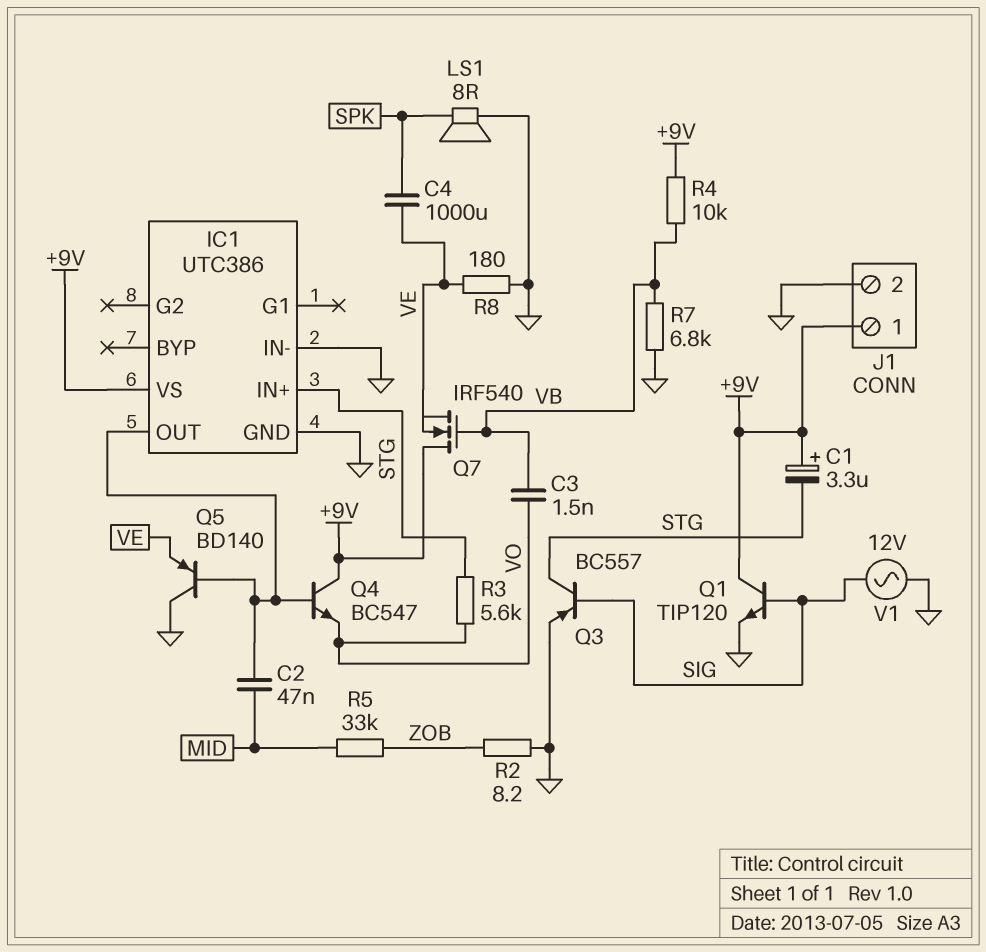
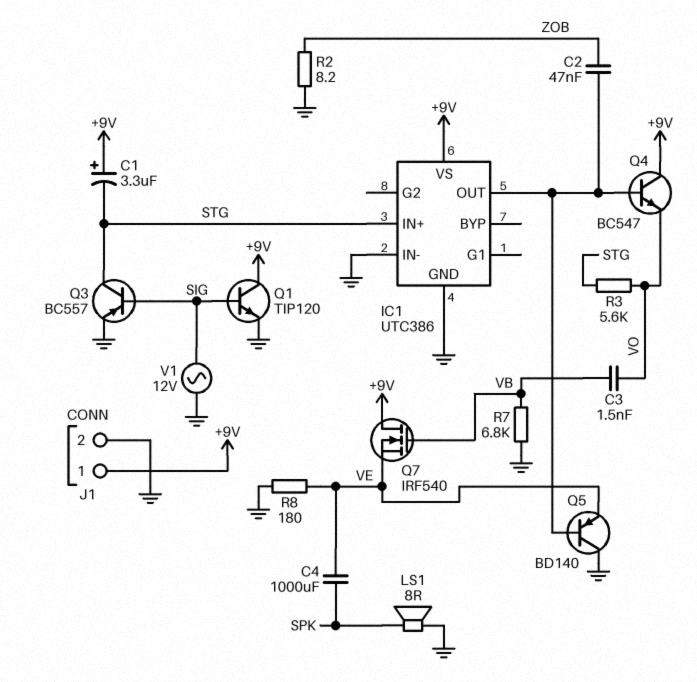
C2: 47nF (IC1/OUT, MID) -> 47nF (IC1/OUT, ZOB)
R4: 10k (+9V, VB) -> none
R5: 33k (MID, ZOB) -> none

